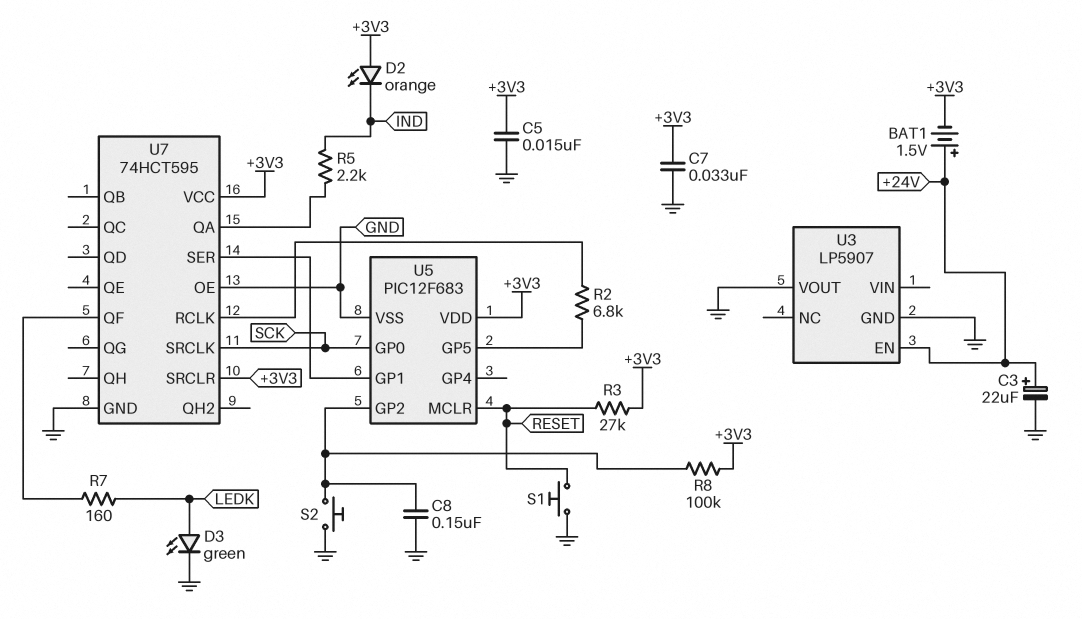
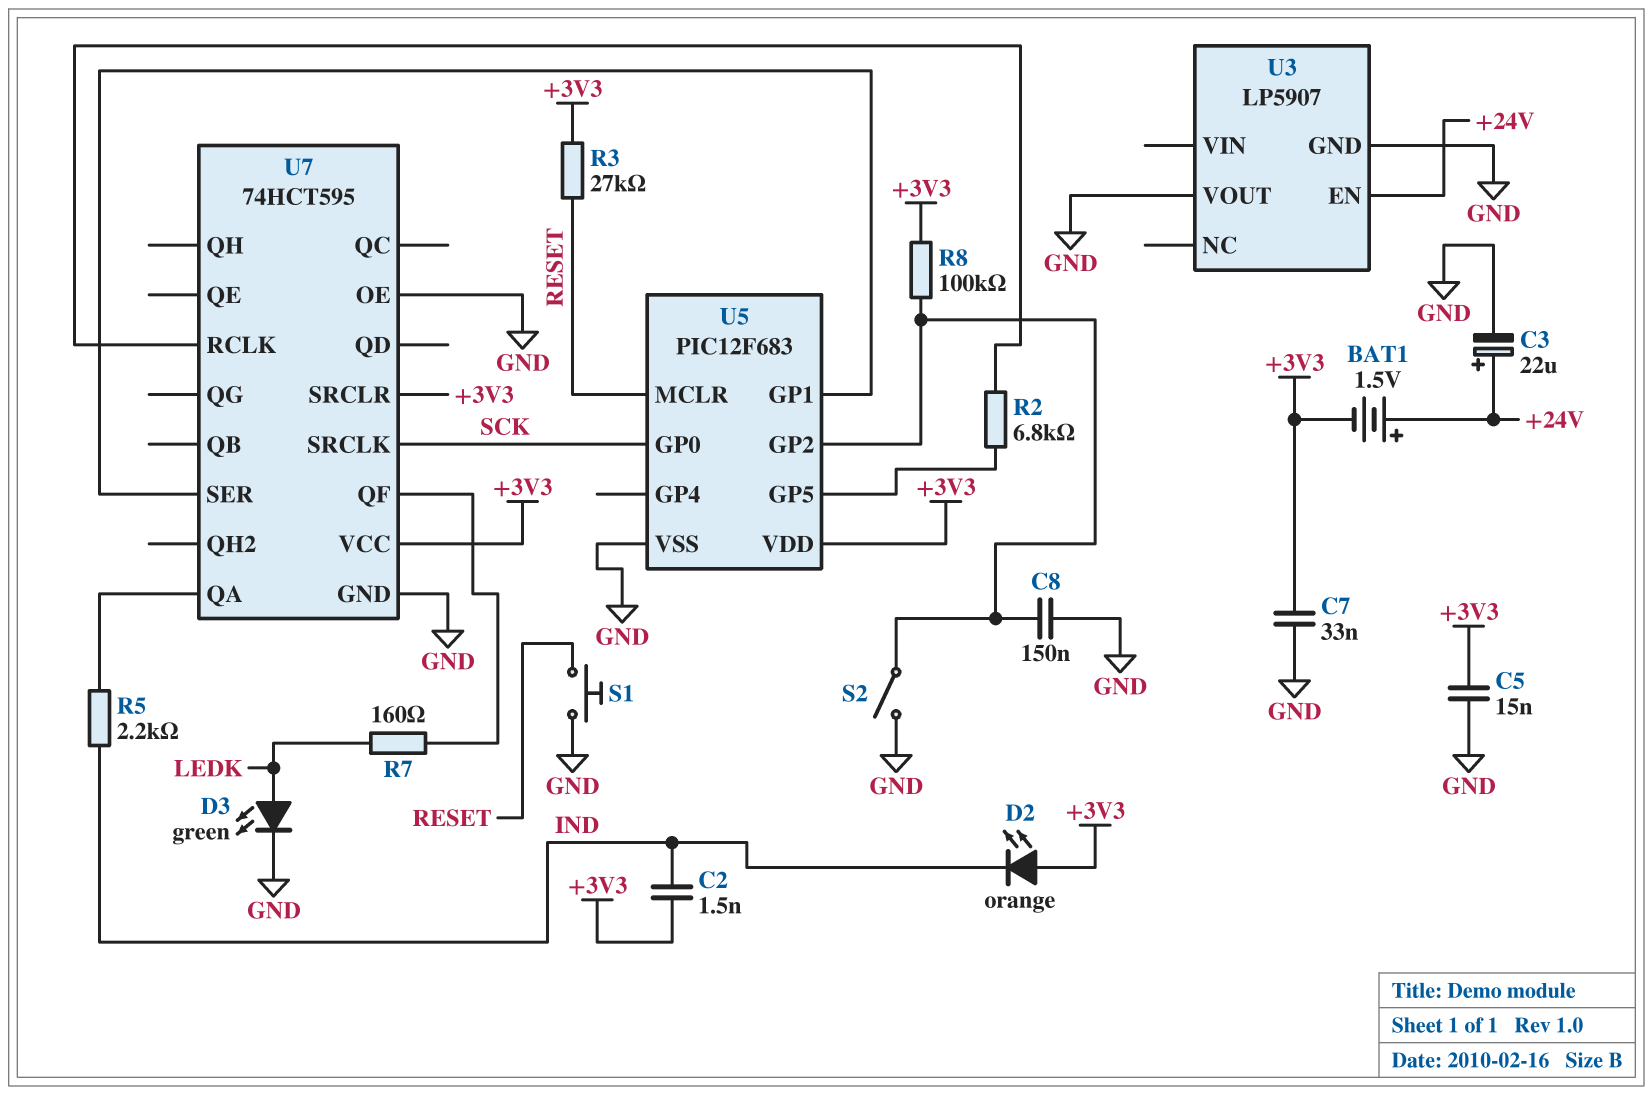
C2: none -> 1.5nF (+3V3, IND)
S2: button (GND, U5/GP2) -> switch (GND, U5/GP2)

